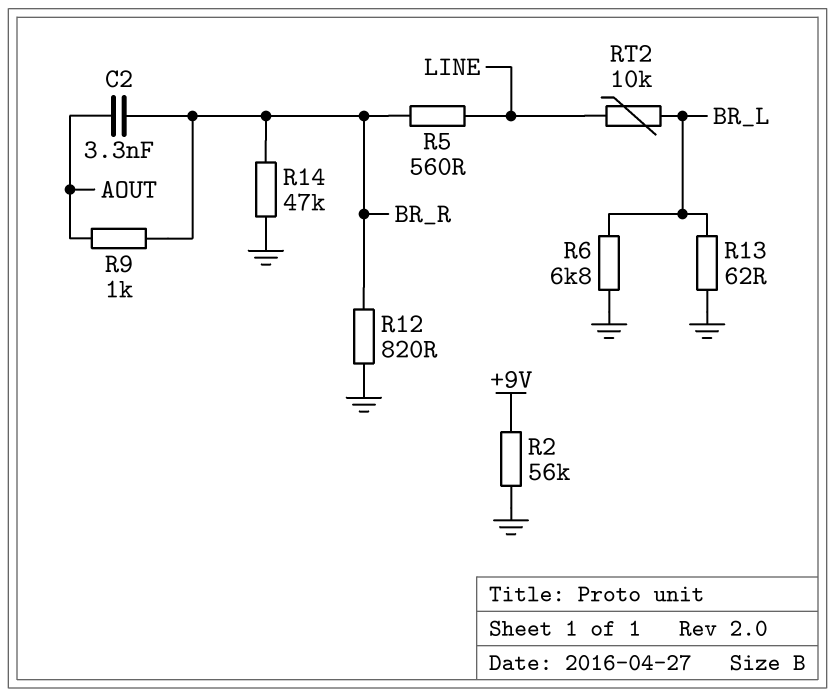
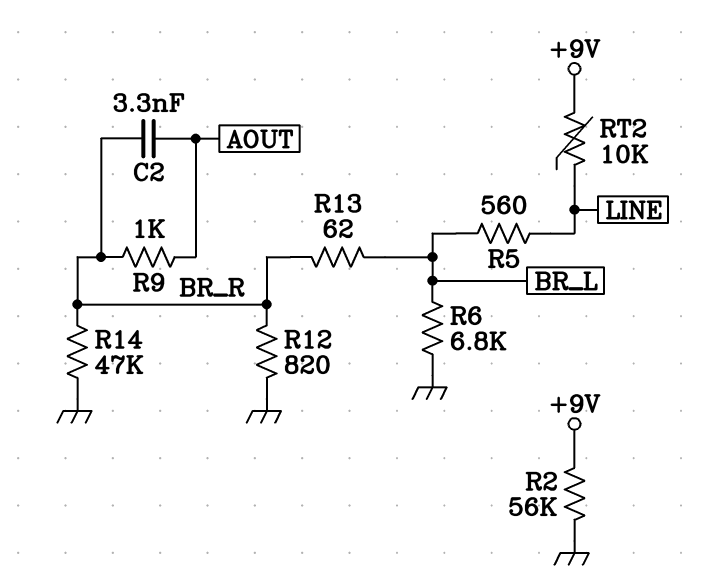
R5: 560 (BR_R, LINE) -> 560 (BR_L, LINE)
R13: 62 (BR_L, GND) -> 62 (BR_L, BR_R)
RT2: 10k (BR_L, LINE) -> 10k (+9V, LINE)

